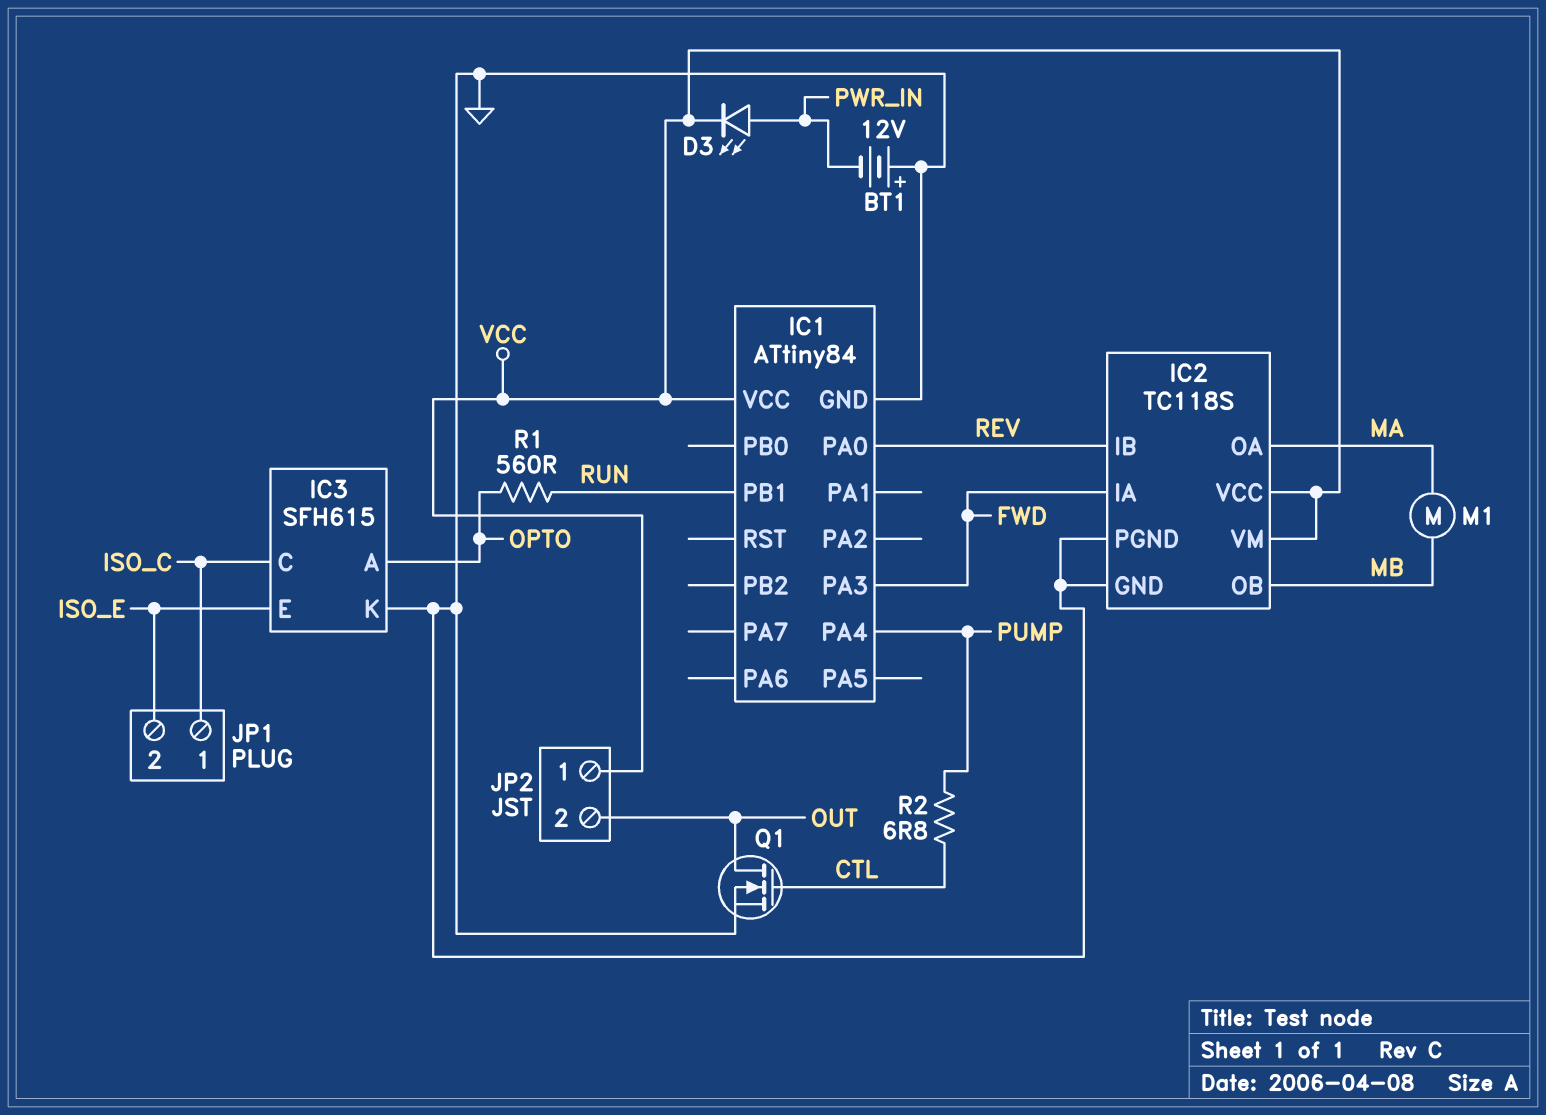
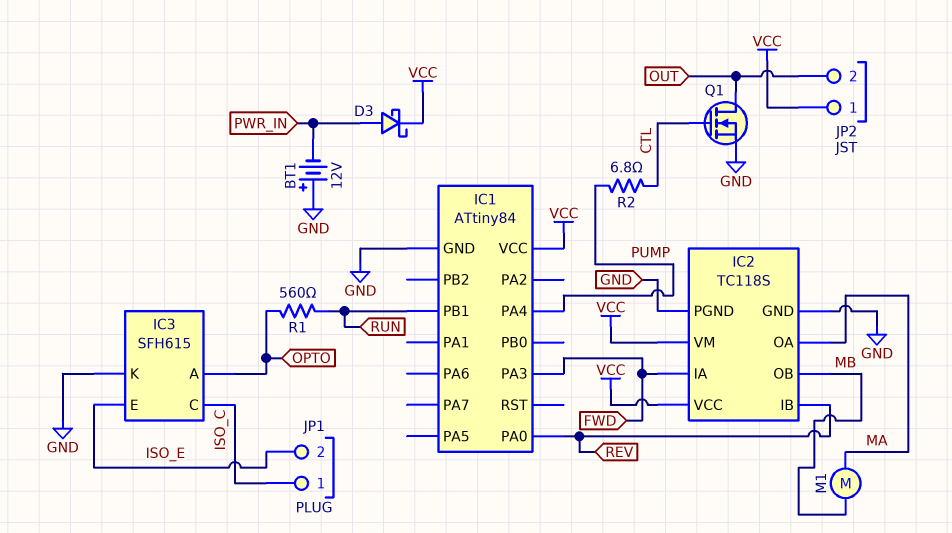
D3: LED (A PWR_IN, K VCC) -> schottky (A PWR_IN, K VCC)

